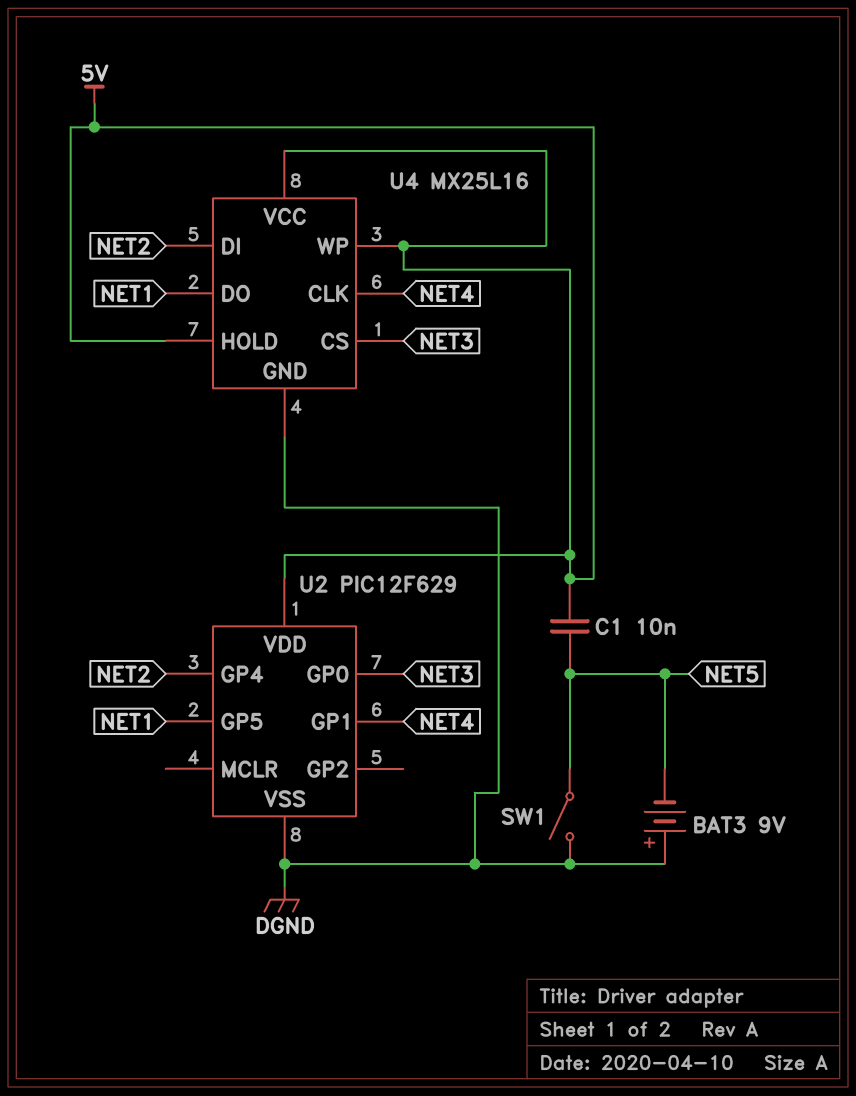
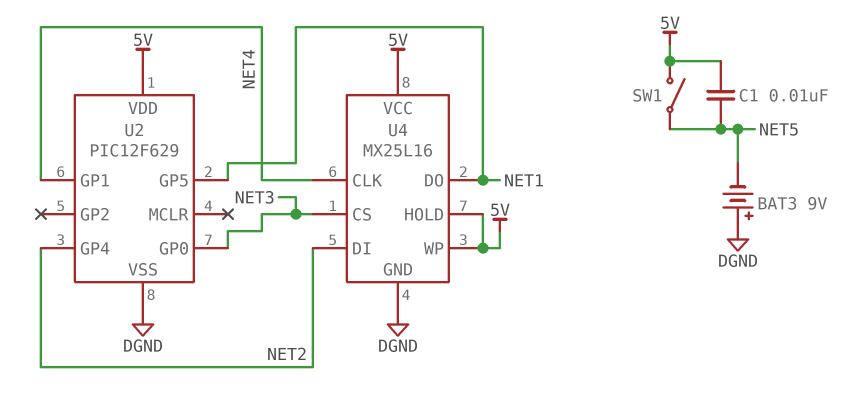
SW1: switch (DGND, NET5) -> switch (5V, NET5)

